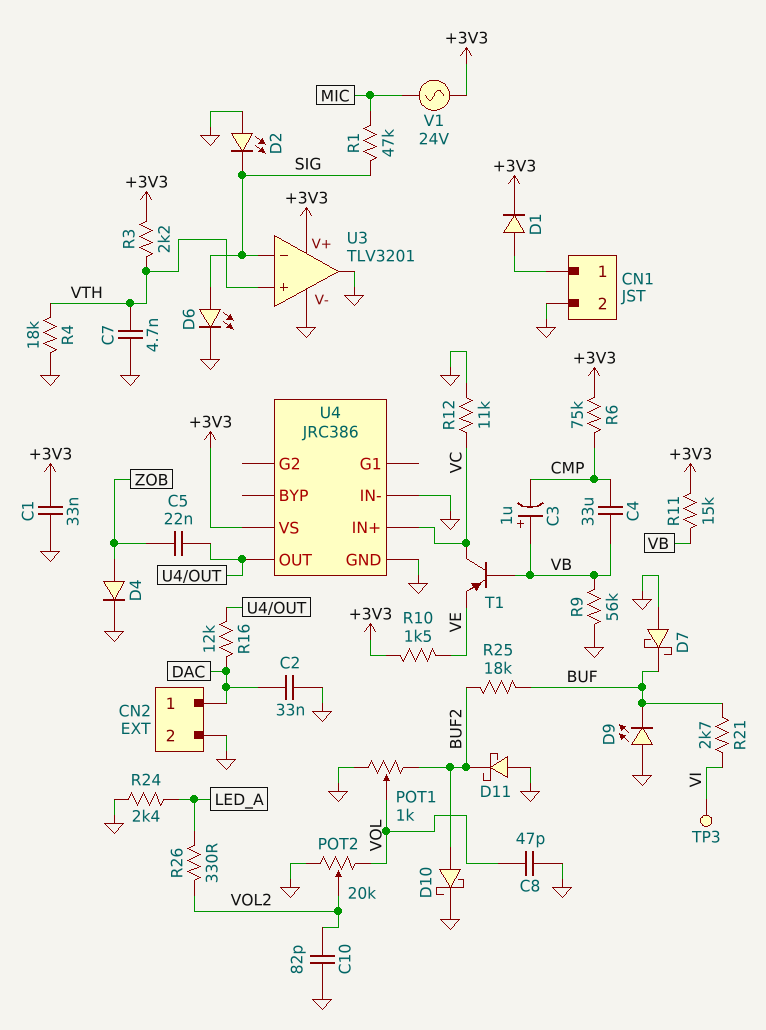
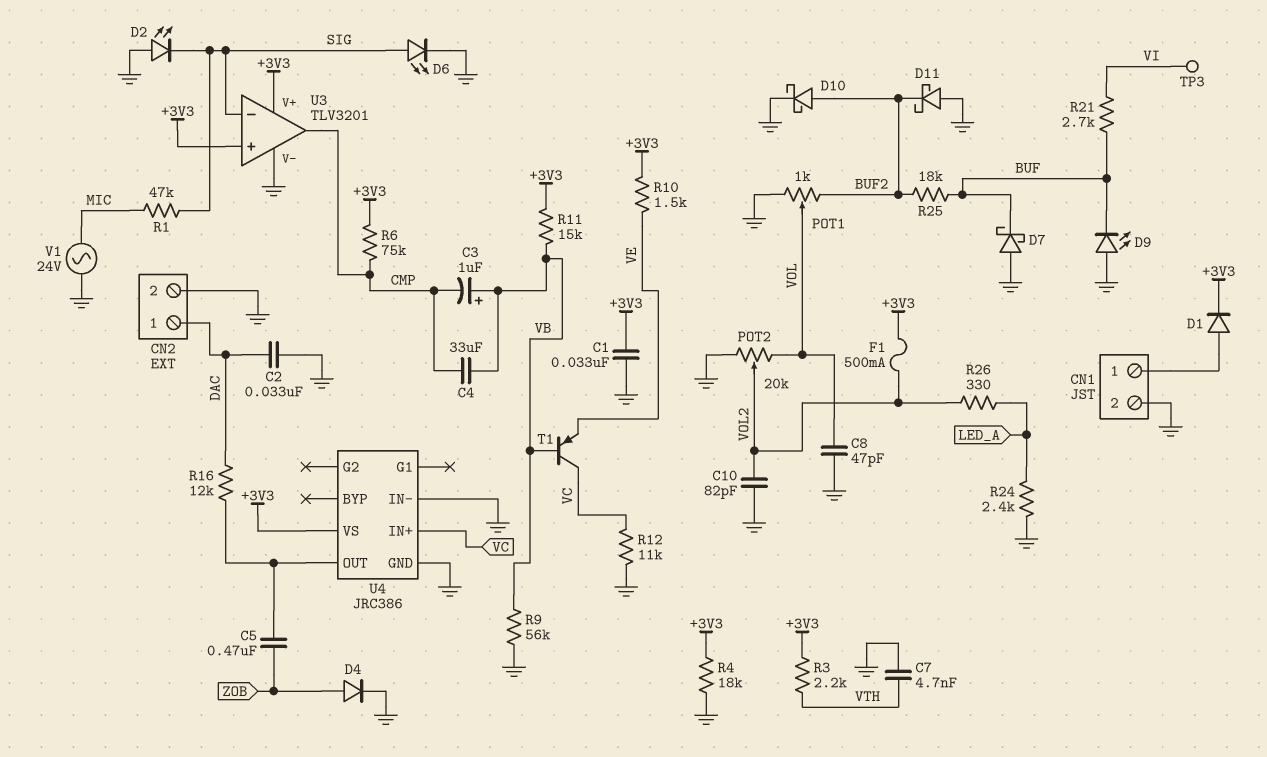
C5: 22nF (U4/OUT, ZOB) -> 470nF (U4/OUT, ZOB)
F1: none -> 500mA (+3V3, VOL2)
R4: 18k (GND, VTH) -> 18k (+3V3, GND)
U3 pin in+: VTH -> +3V3
U3 pin out: GND -> CMP
V1: AC 24V (+3V3, MIC) -> AC 24V (GND, MIC)

